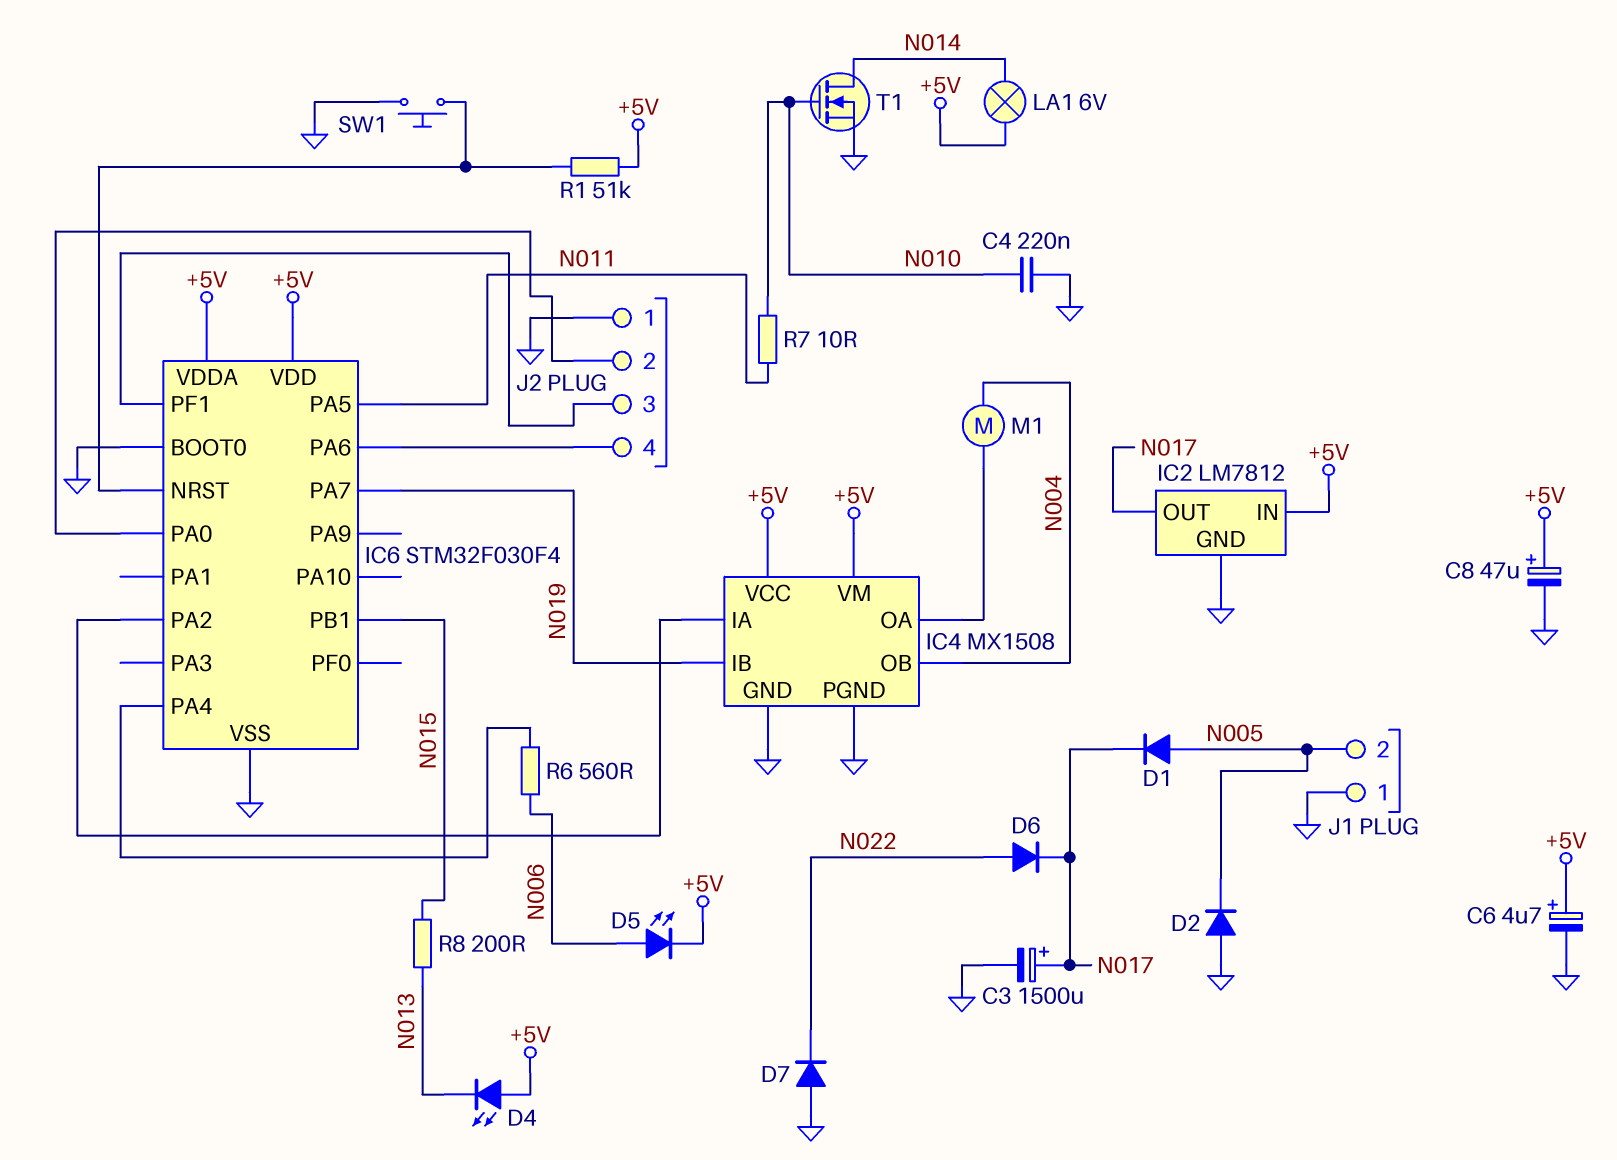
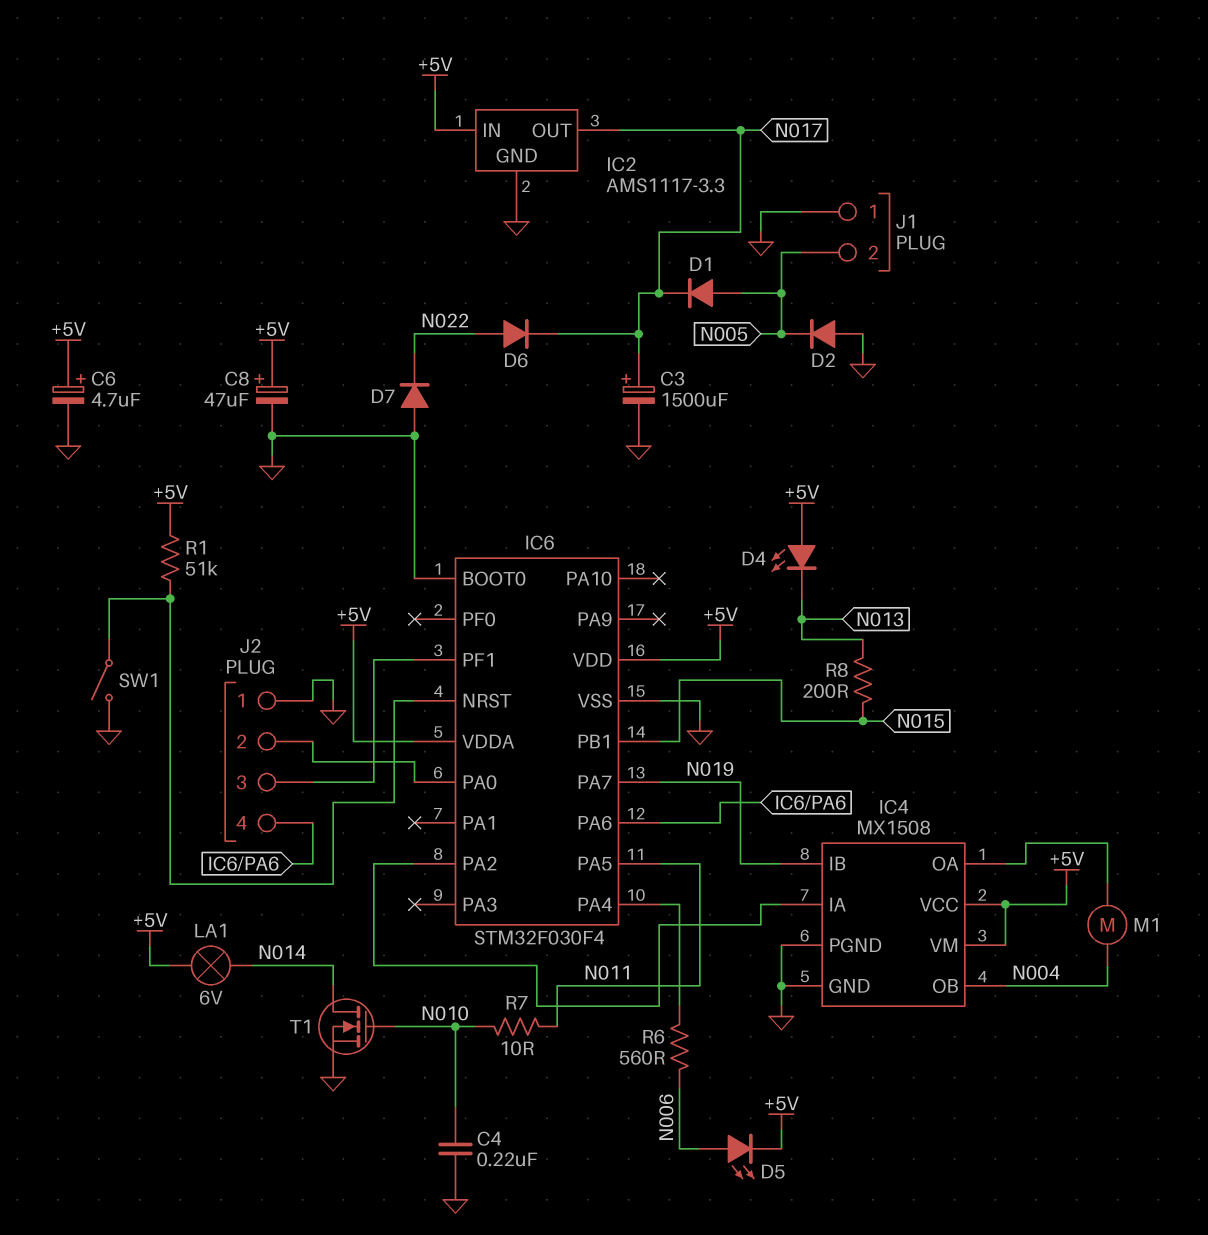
IC2: LM7812 -> AMS1117-3.3
SW1: button (GND, IC6/NRST) -> switch (GND, IC6/NRST)

